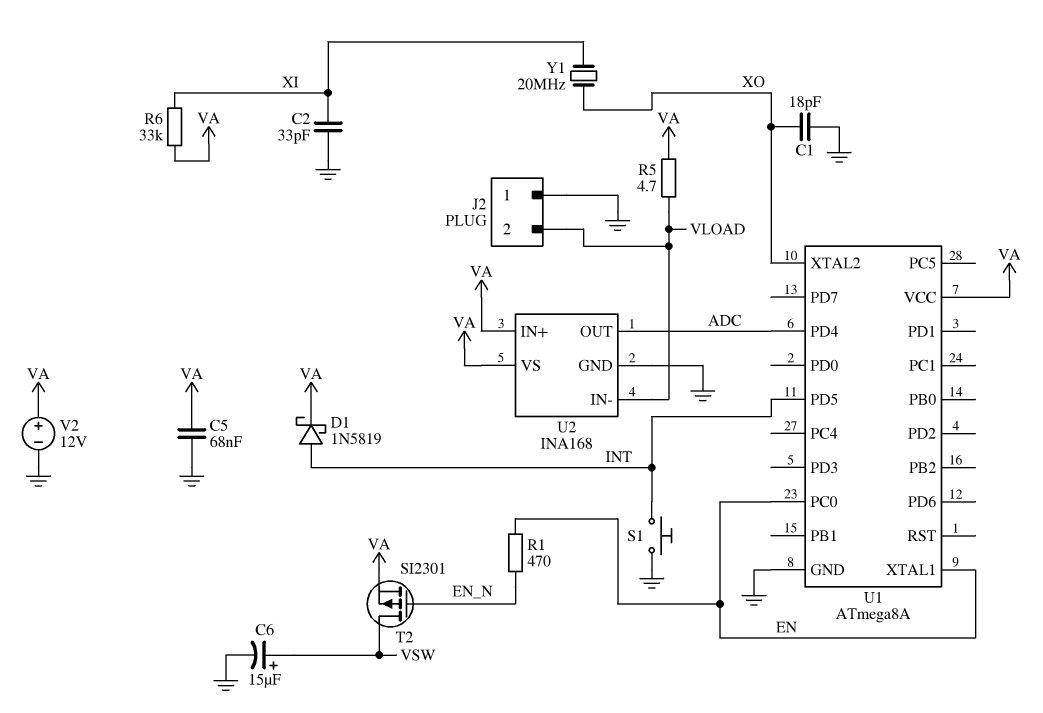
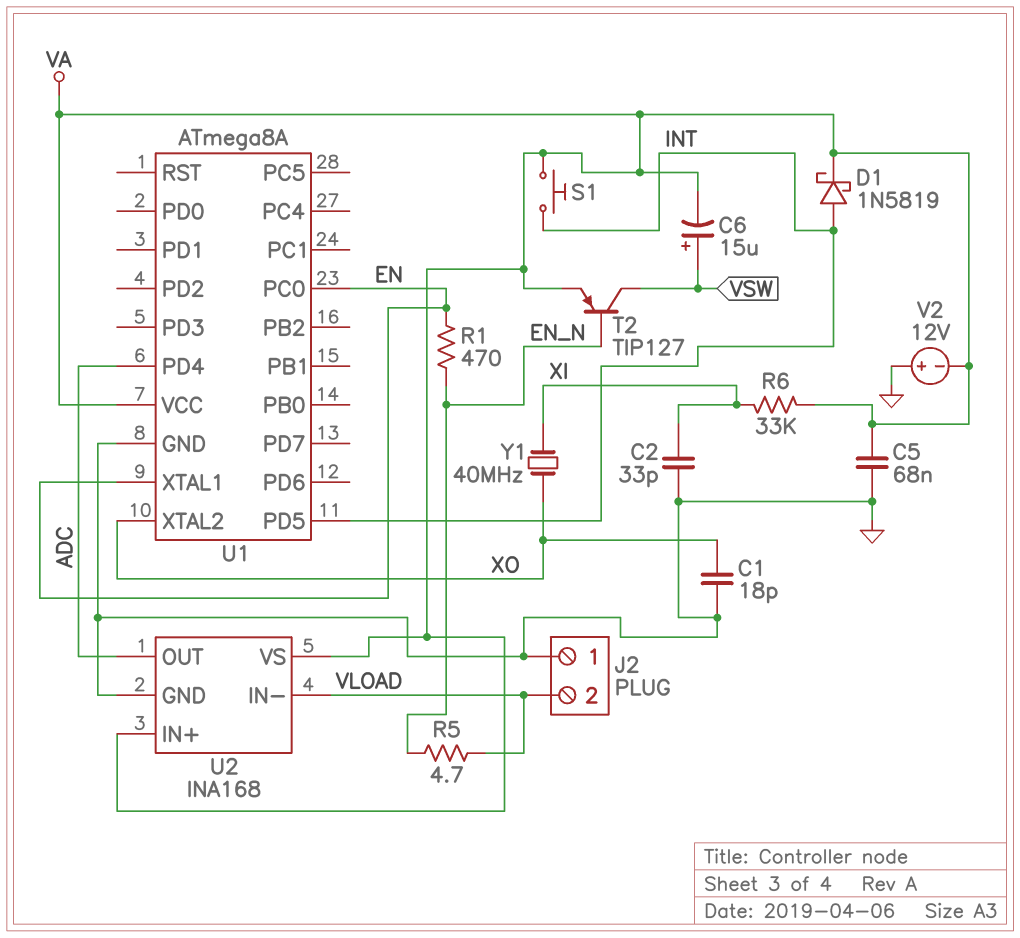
C6: 15uF (plus VSW, minus GND) -> 15uF (plus VSW, minus VA)
R5: 4.7 (VA, VLOAD) -> 4.7 (EN_N, VLOAD)
S1: button (GND, INT) -> button (INT, VA)
T2: PMOS SI2301 (G EN_N, D VSW, S VA) -> PNP TIP127 (B EN_N, C VSW, E VA)
V2: 12V (plus VA, minus GND) -> 12V (plus GND, minus VA)
Y1: 20MHz (XI, XO) -> 40MHz (XI, XO)

